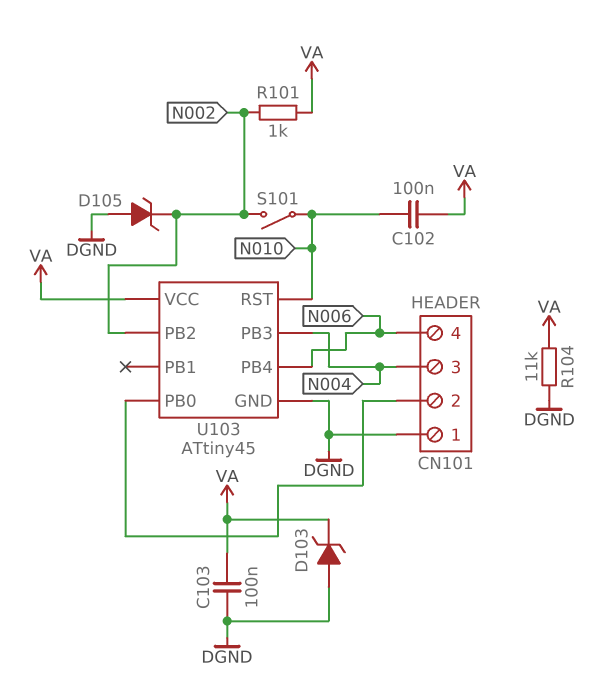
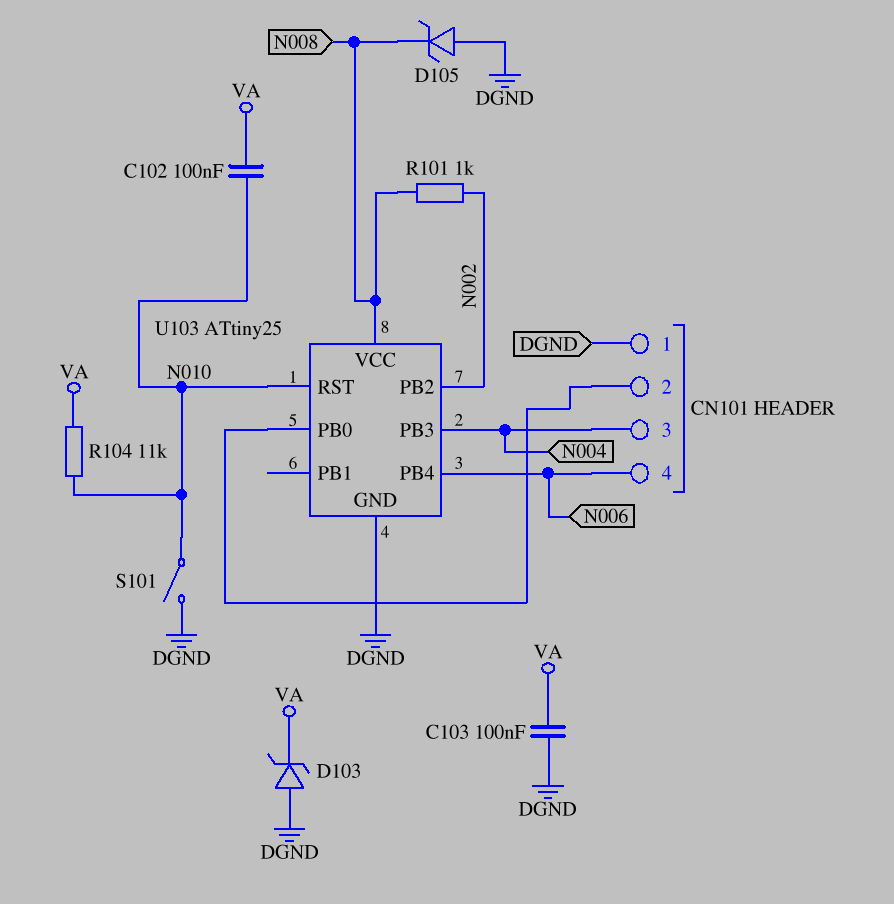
D105: zener (A DGND, K N002) -> zener (A DGND, K N008)
R101: 1k (N002, VA) -> 1k (N002, N008)
R104: 11k (DGND, VA) -> 11k (N010, VA)
S101: switch (N002, N010) -> switch (DGND, N010)
U103: ATtiny45 -> ATtiny25
U103 pin VCC: VA -> N008

